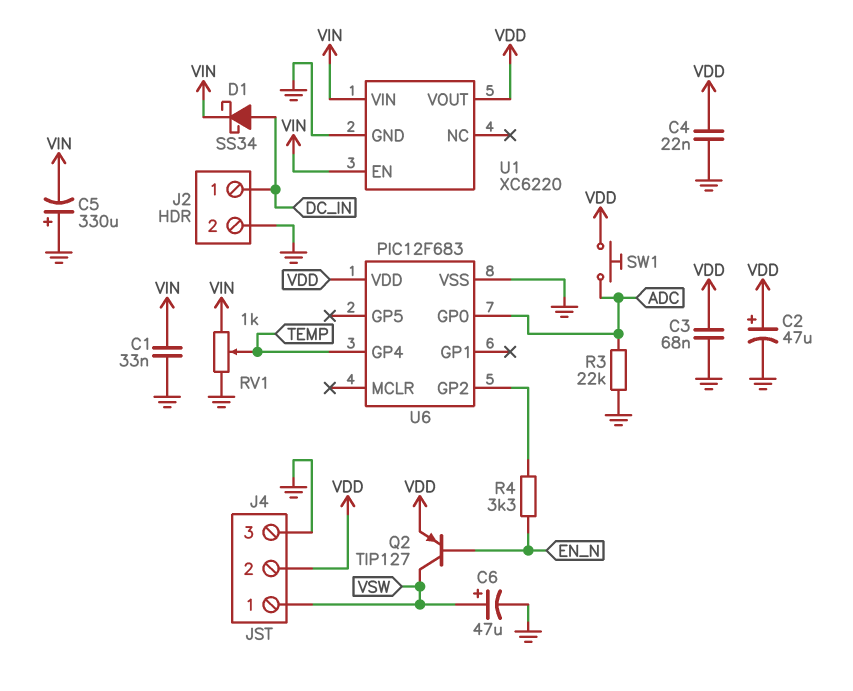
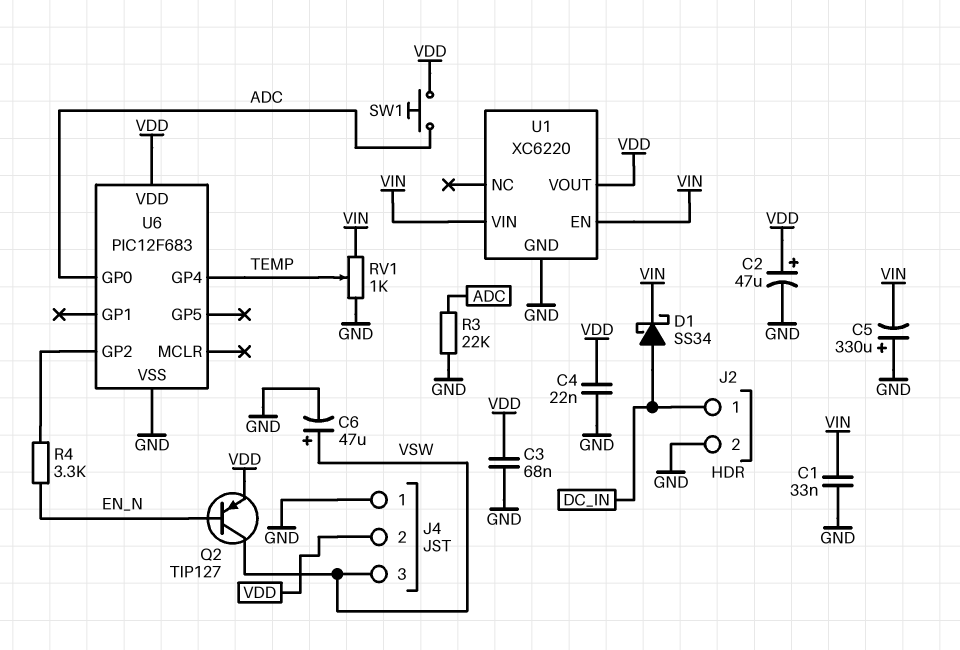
J4 pin 1: VSW -> GND
J4 pin 3: GND -> VSW

